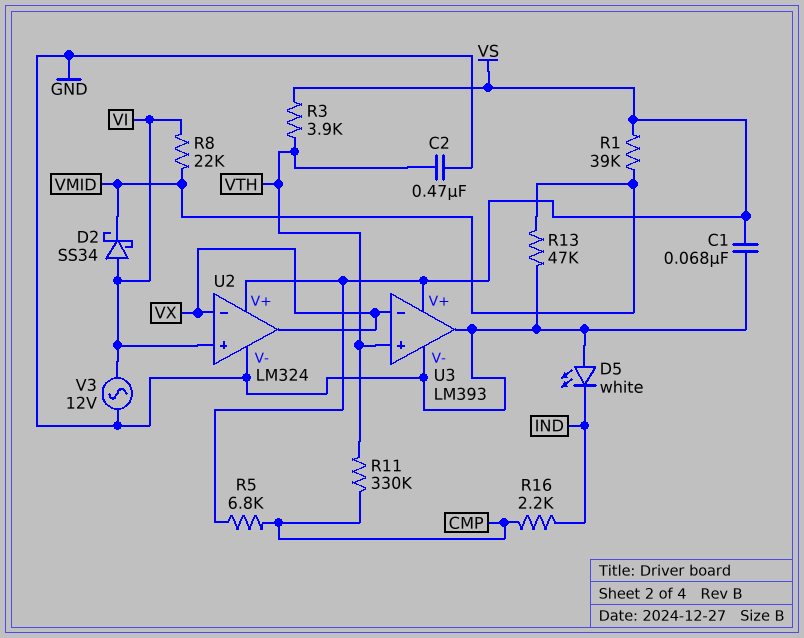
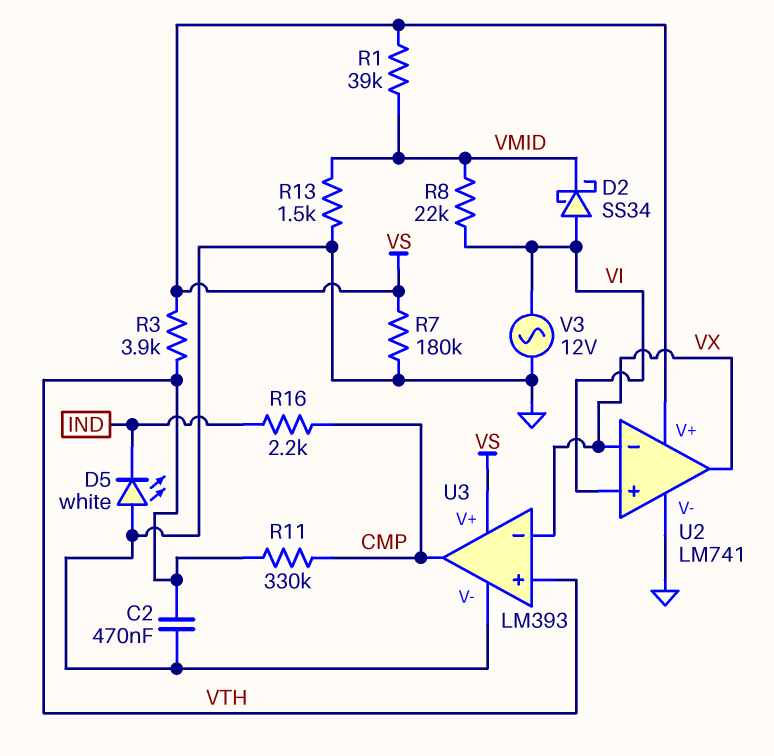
C1: 68nF (GND, VS) -> none
R5: 6.8k (CMP, VS) -> none
R7: none -> 180k (GND, VS)
R13: 47k (GND, VMID) -> 1.5k (GND, VMID)
U2: LM324 -> LM741
U3 pin out: GND -> CMP

